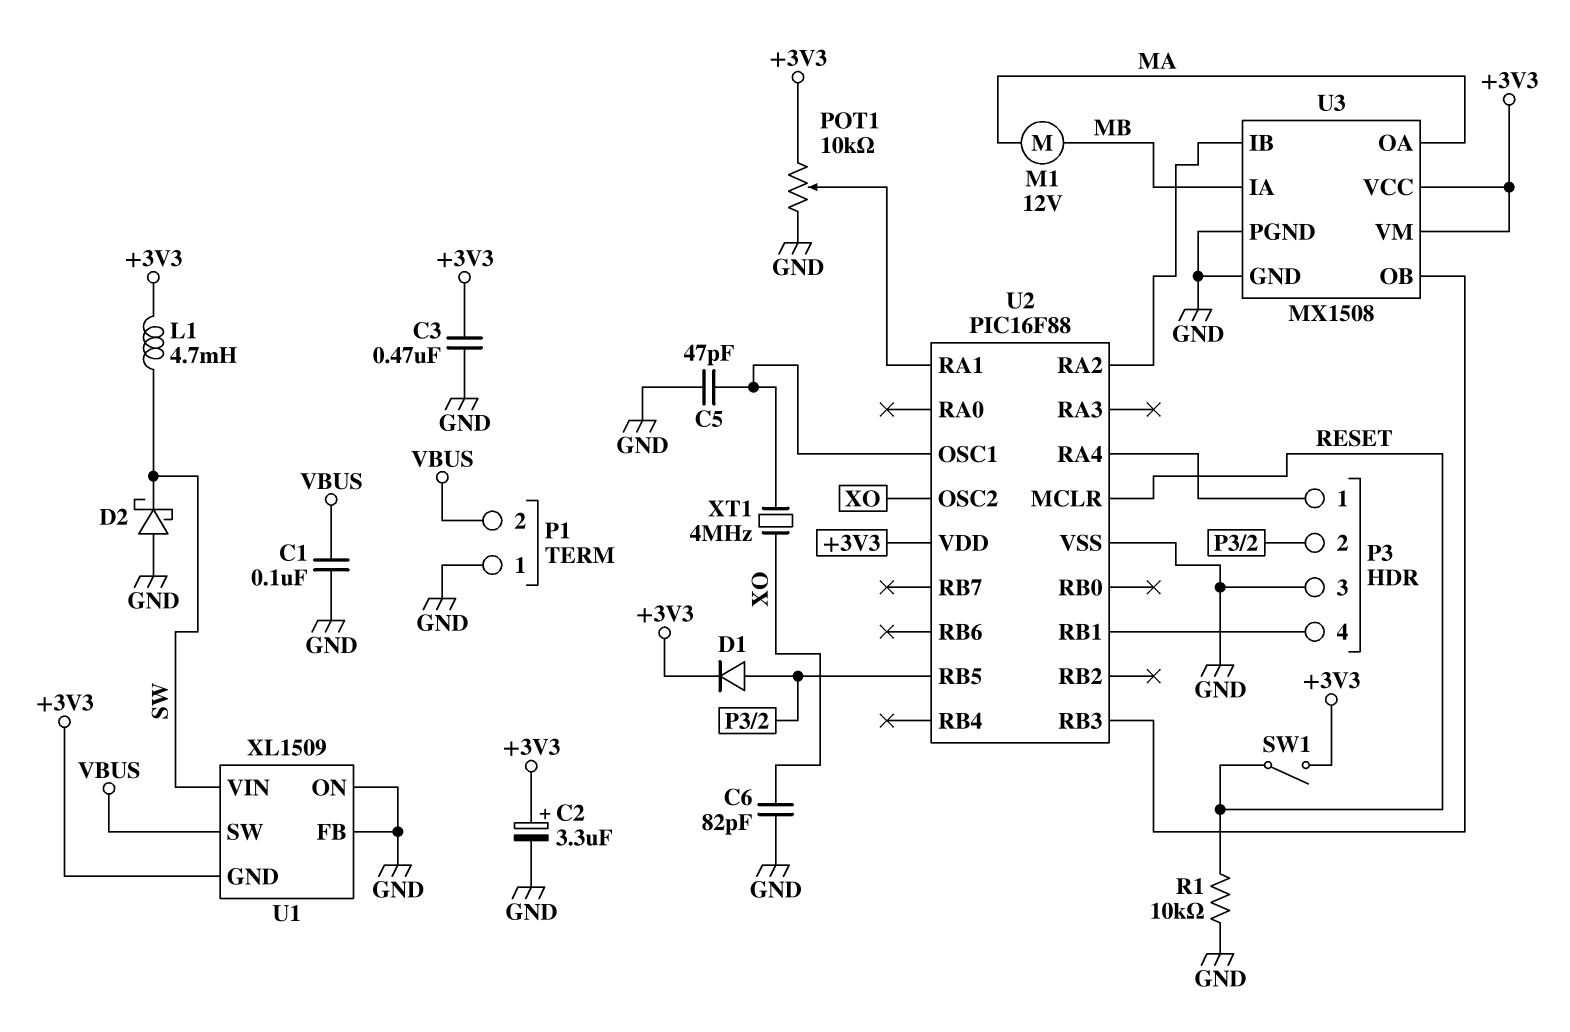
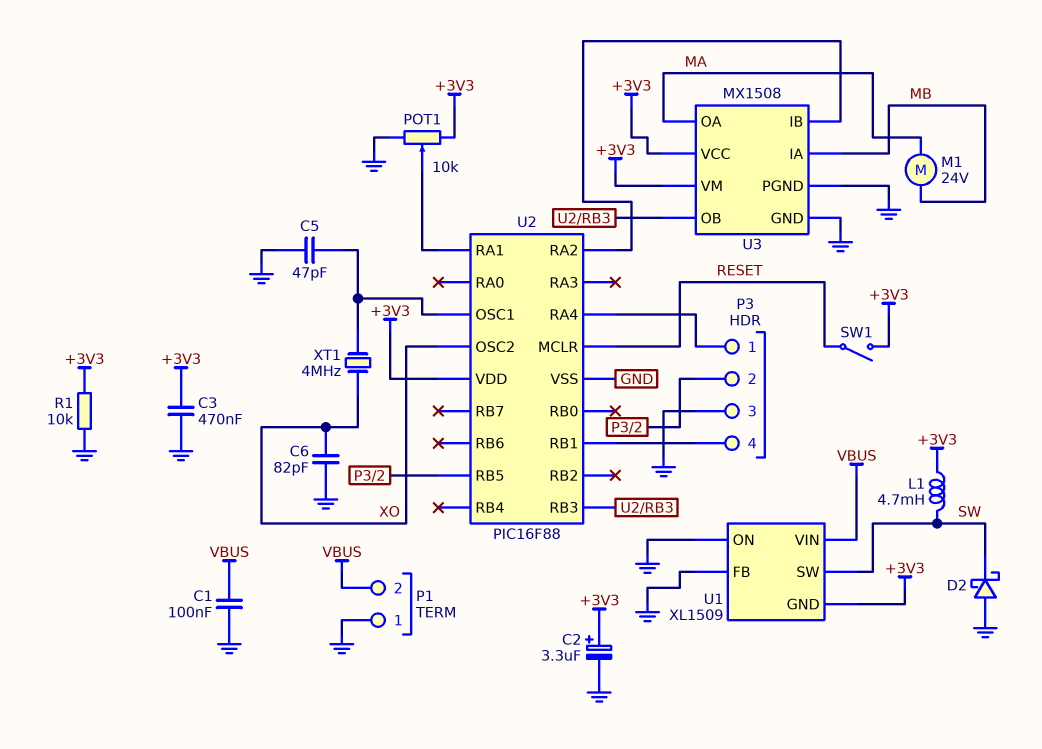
D1: diode (A P3/2, K +3V3) -> none
M1: motor 12V (MA, MB) -> motor 24V (MA, MB)
R1: 10k (GND, RESET) -> 10k (+3V3, GND)
U1 pin SW: VBUS -> SW
U1 pin VIN: SW -> VBUS

